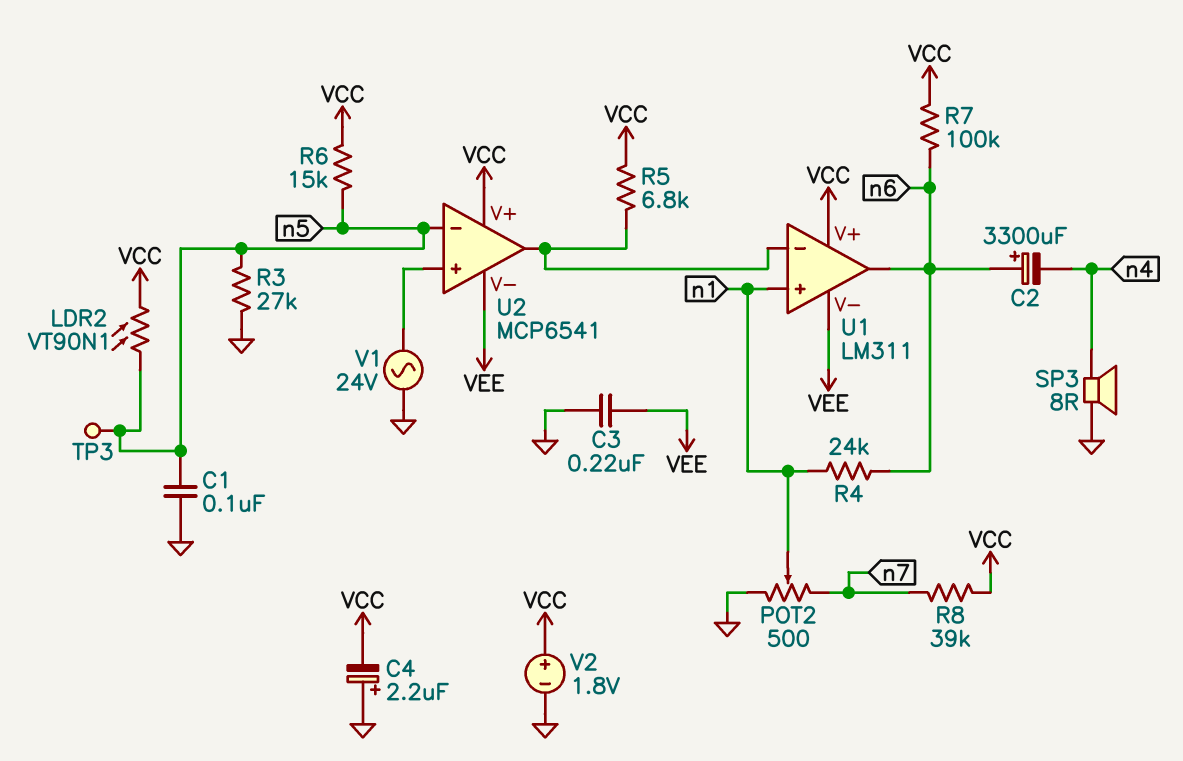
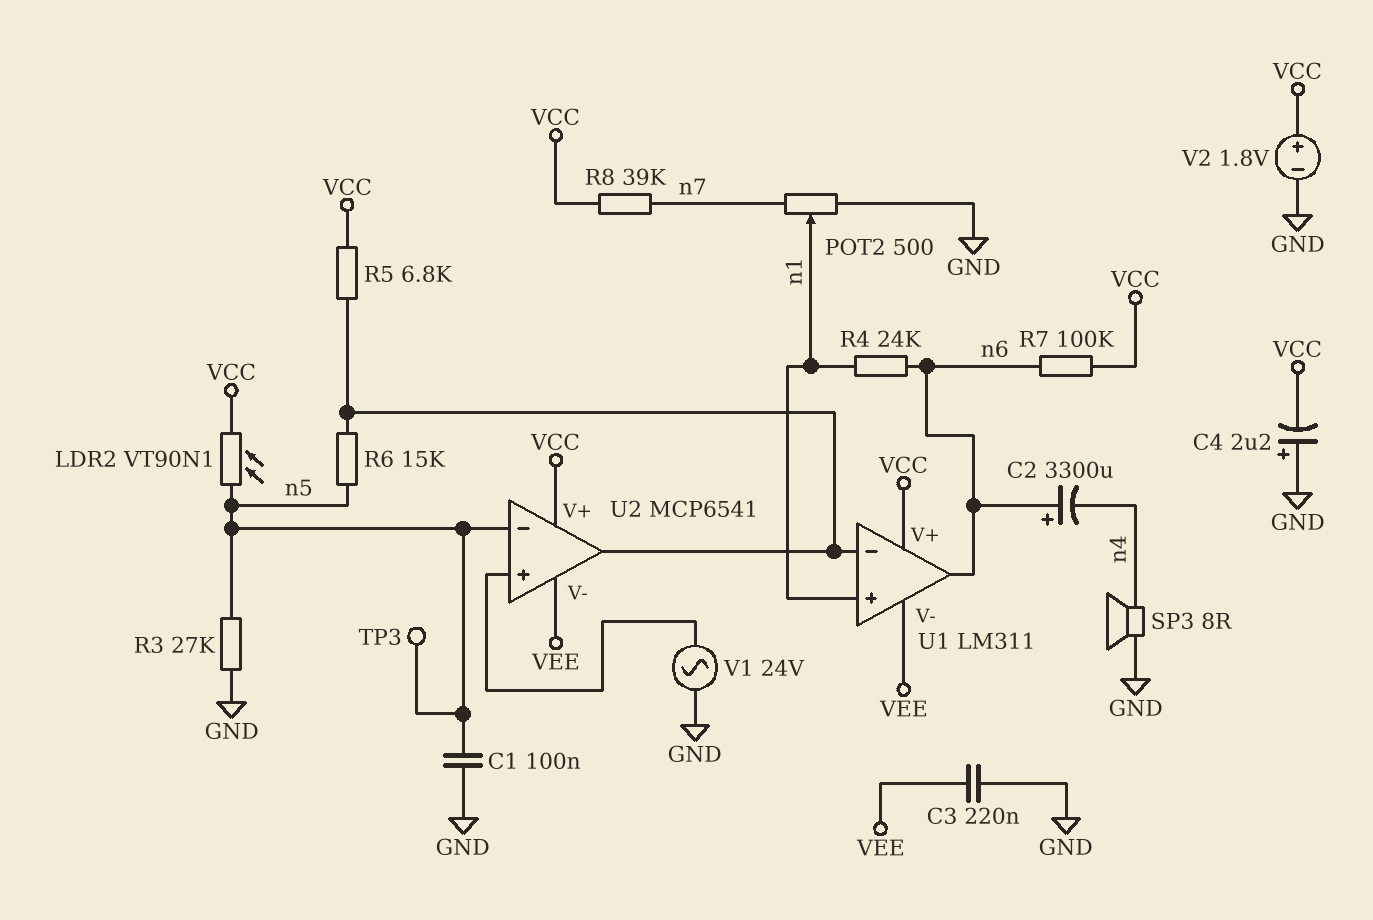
R6: 15k (VCC, n5) -> 15k (U1/in-, n5)

